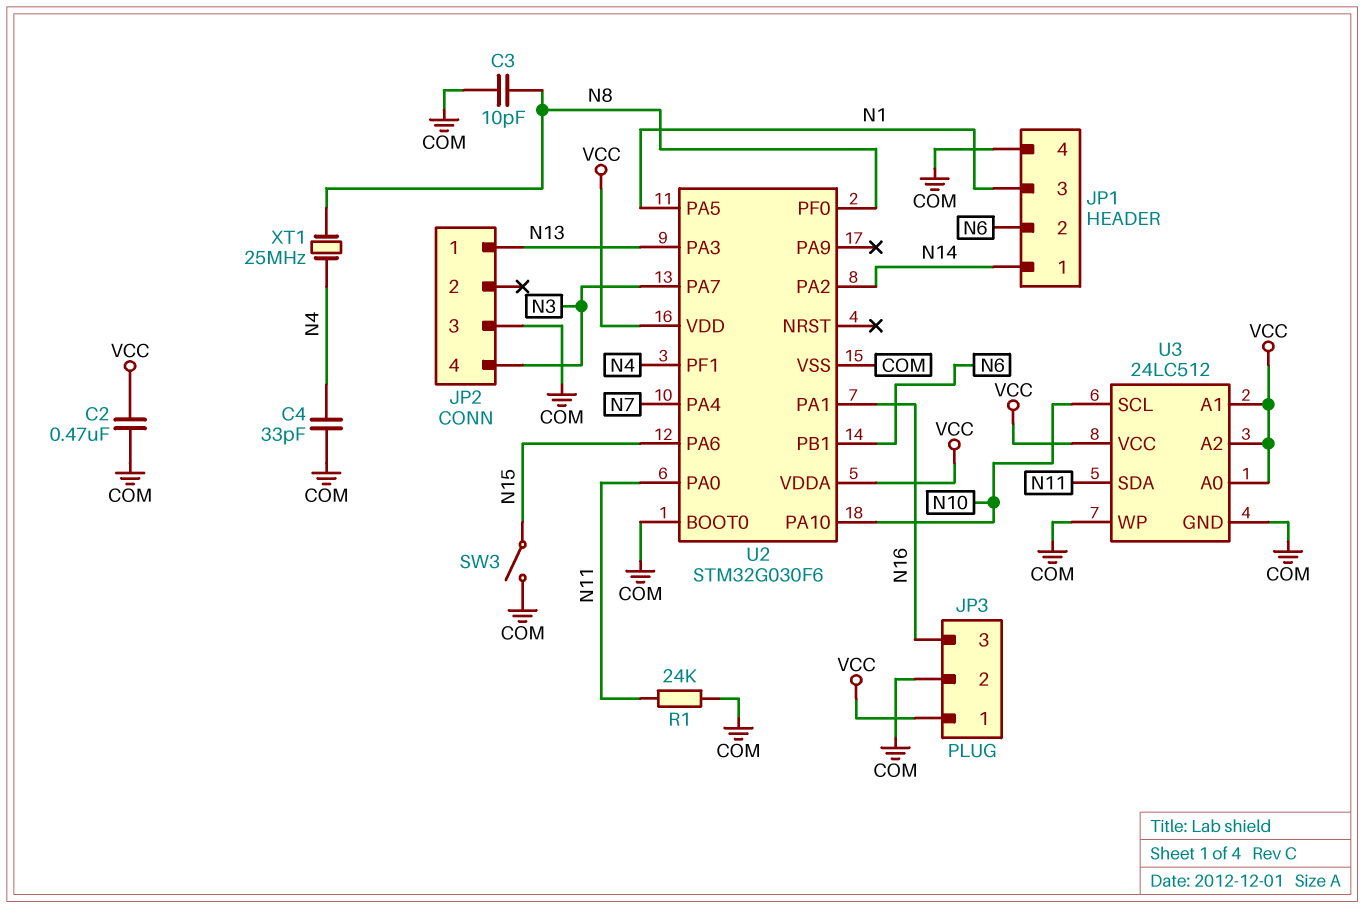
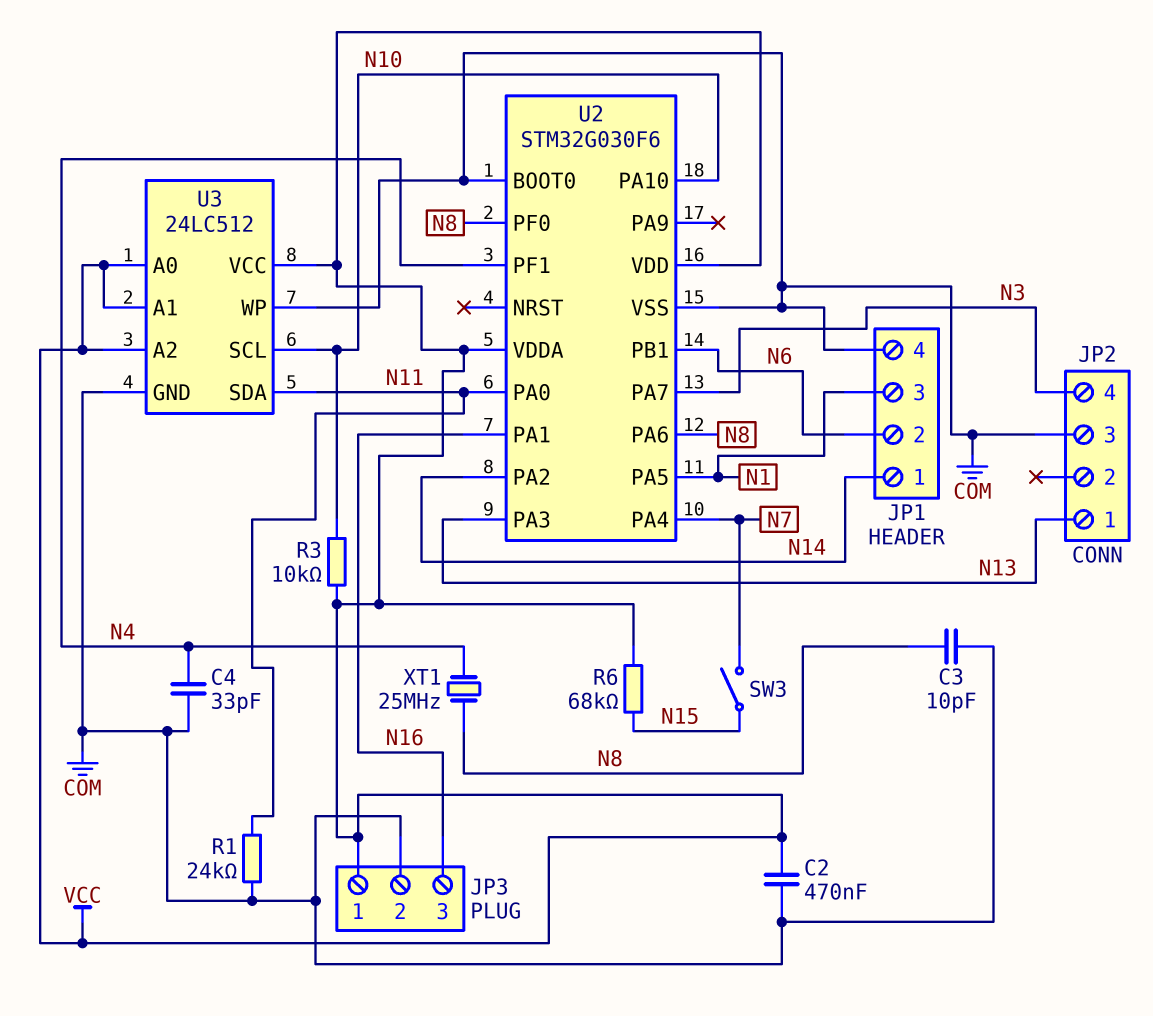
R3: none -> 10k (N10, VCC)
R6: none -> 68k (N15, VCC)
SW3: switch (COM, N15) -> switch (N7, N15)
U2 pin PA6: N15 -> N8

